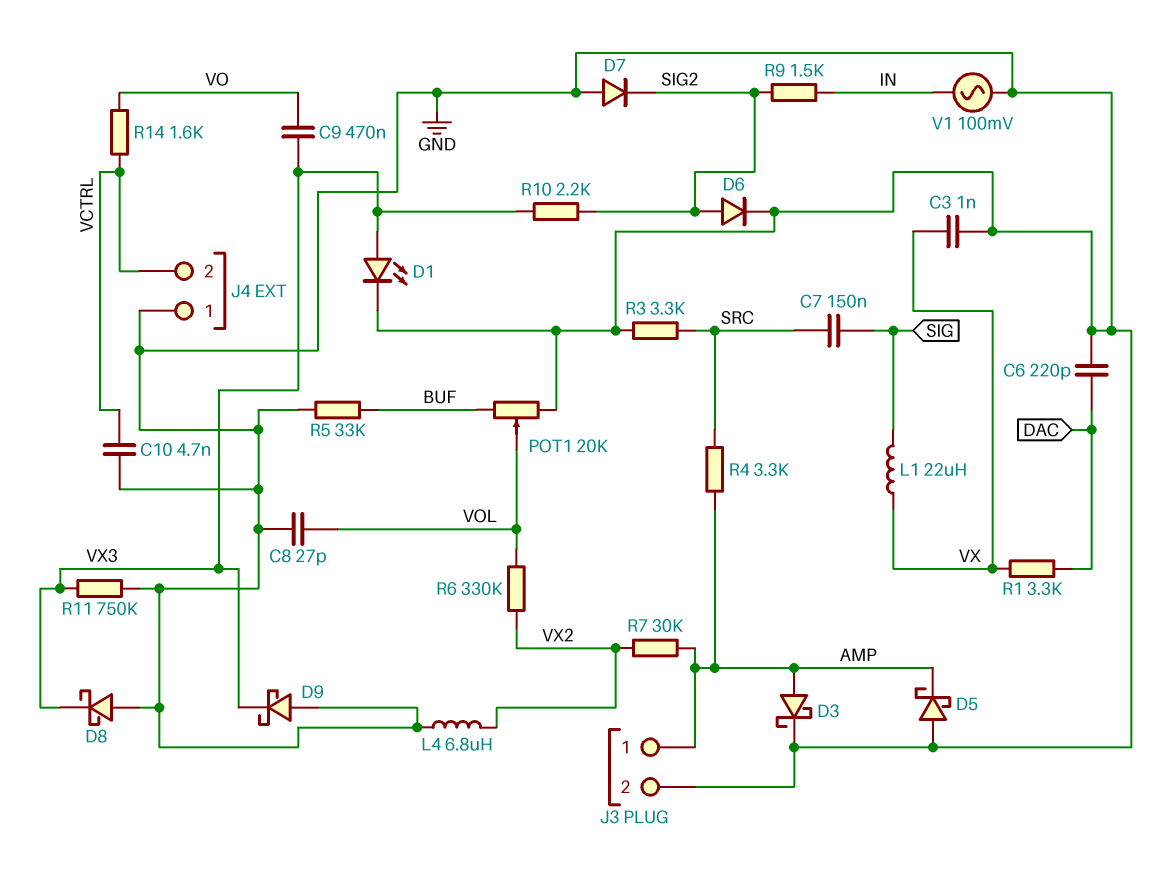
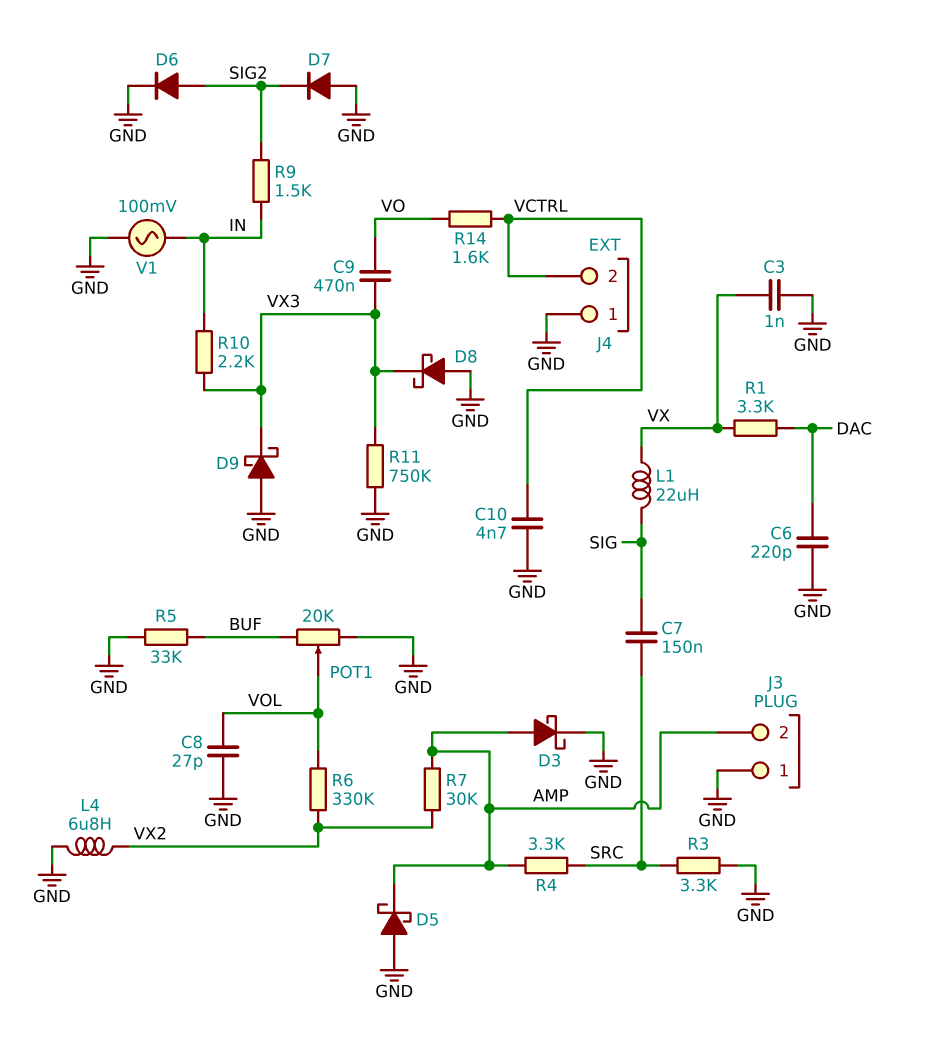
D1: LED (A VX3, K GND) -> none
J3 pin 1: AMP -> GND
J3 pin 2: GND -> AMP
R10: 2.2k (SIG2, VX3) -> 2.2k (IN, VX3)

